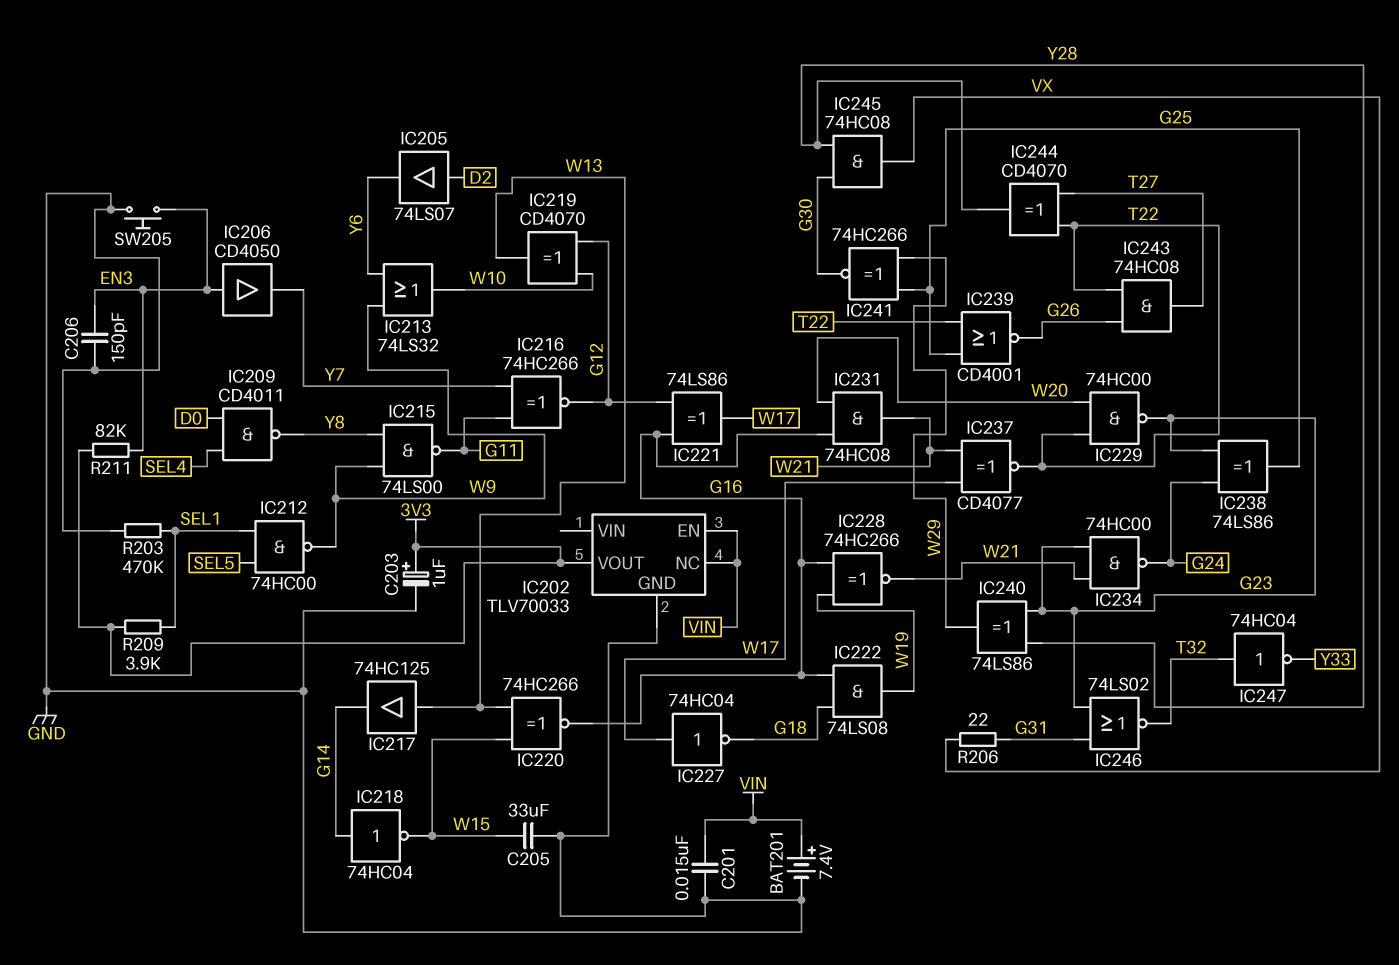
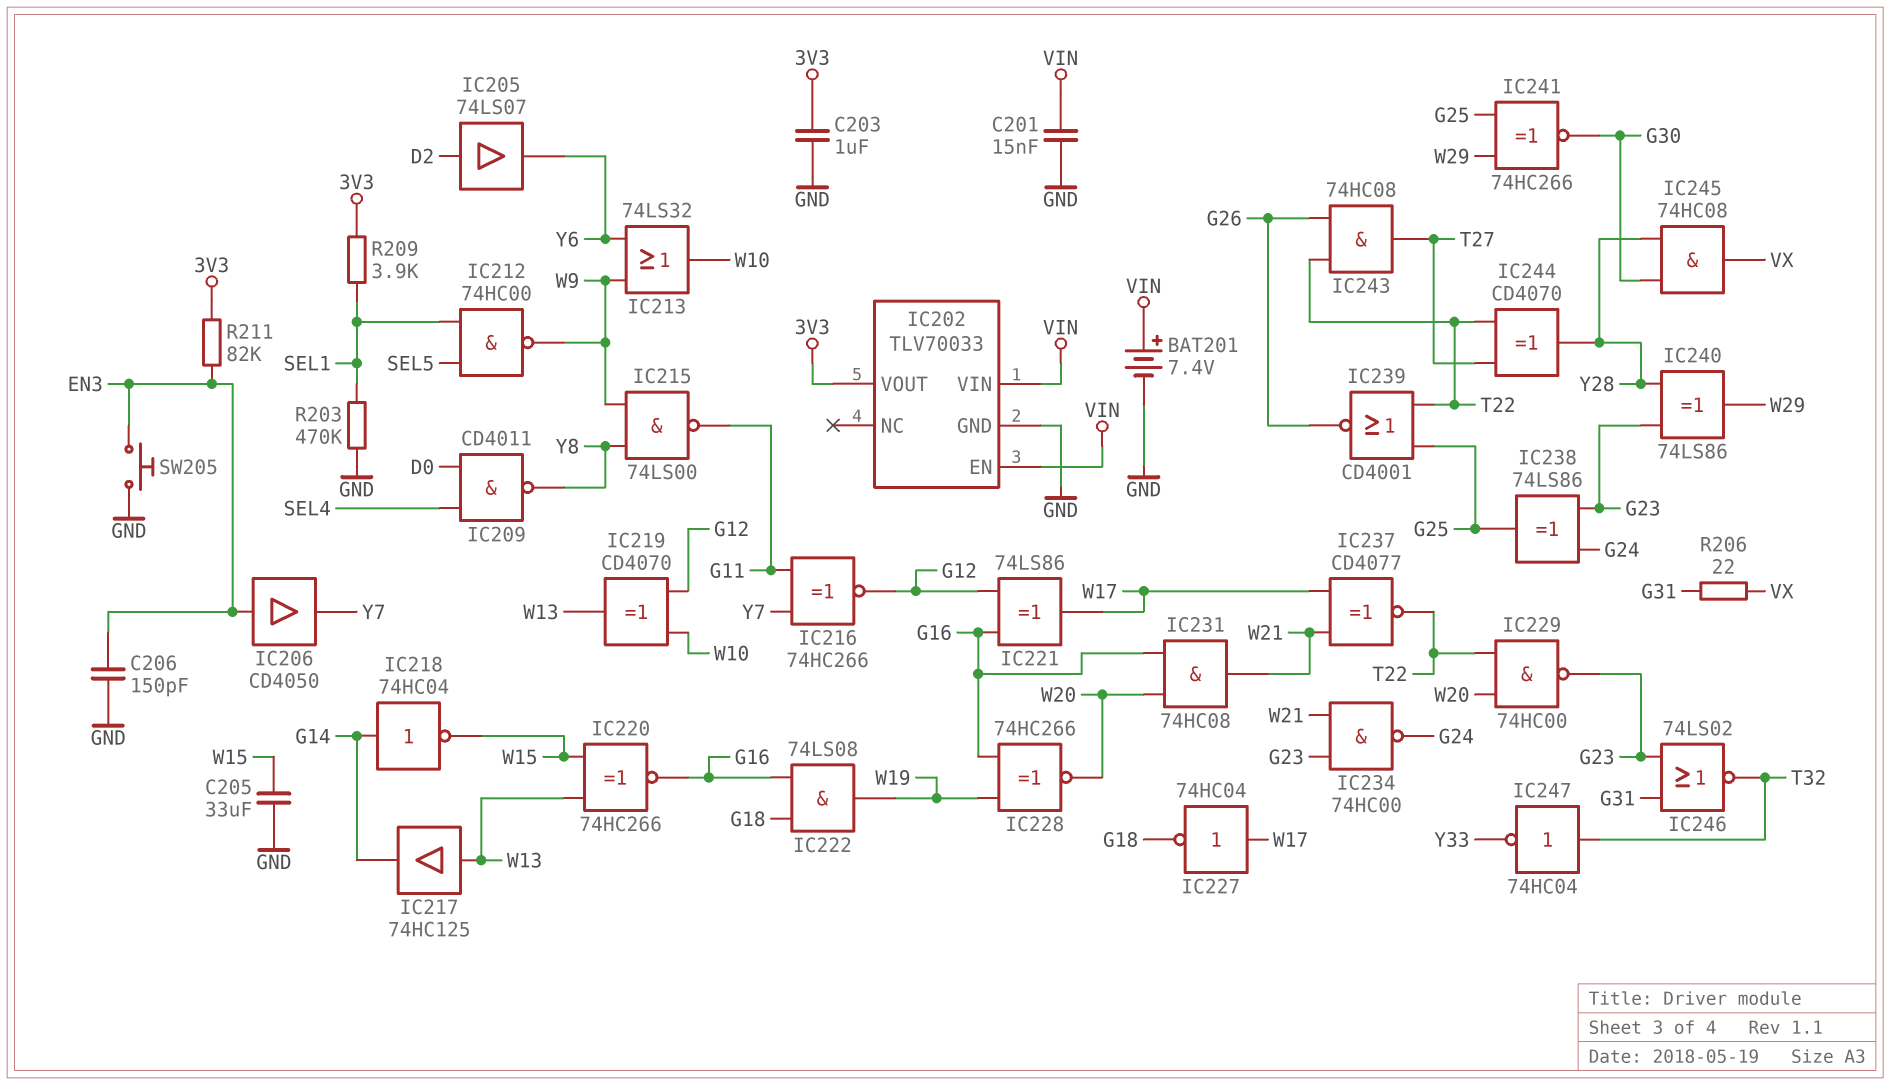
C203: 1uF (plus 3V3, minus GND) -> 1uF (3V3, GND)
IC202 pin NC: VIN -> none
IC202 pin VIN: none -> VIN
IC228: XNOR 74HC266 (in G16, in W19, out W21) -> XNOR 74HC266 (in G16, in W19, out W20)

